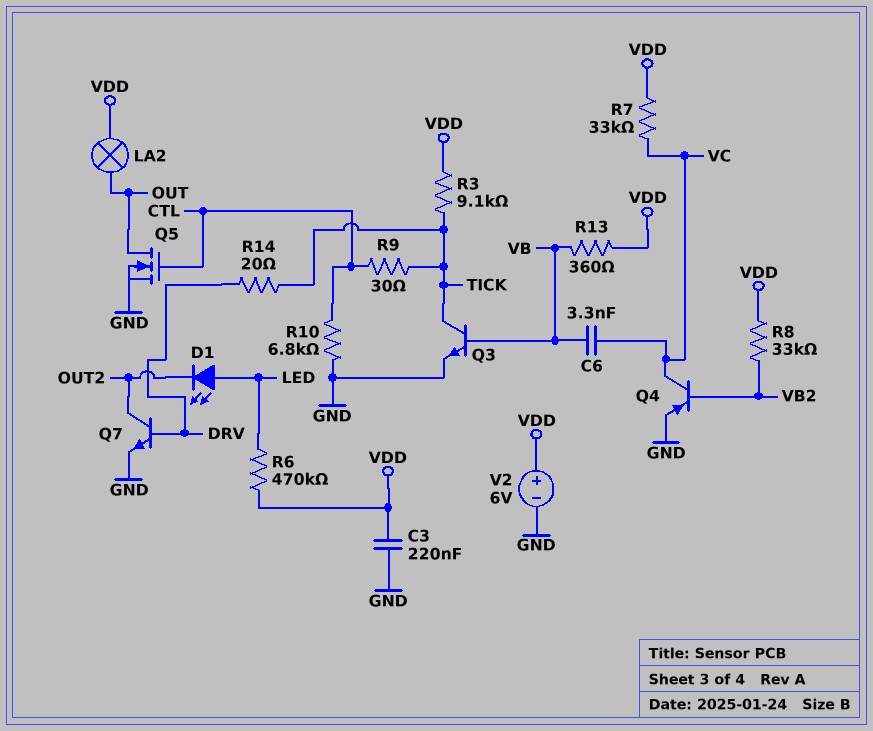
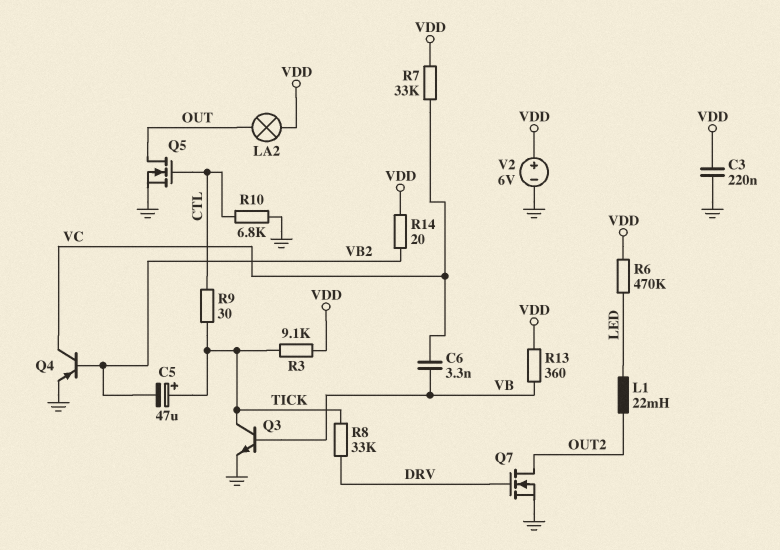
C5: none -> 47uF (plus TICK, minus VB2)
D1: LED (A LED, K OUT2) -> none
L1: none -> 22mH (LED, OUT2)
Q7: NPN (B DRV, C OUT2, E GND) -> NMOS (G DRV, D OUT2, S GND)
R8: 33k (VB2, VDD) -> 33k (DRV, TICK)
R14: 20 (DRV, TICK) -> 20 (VB2, VDD)

